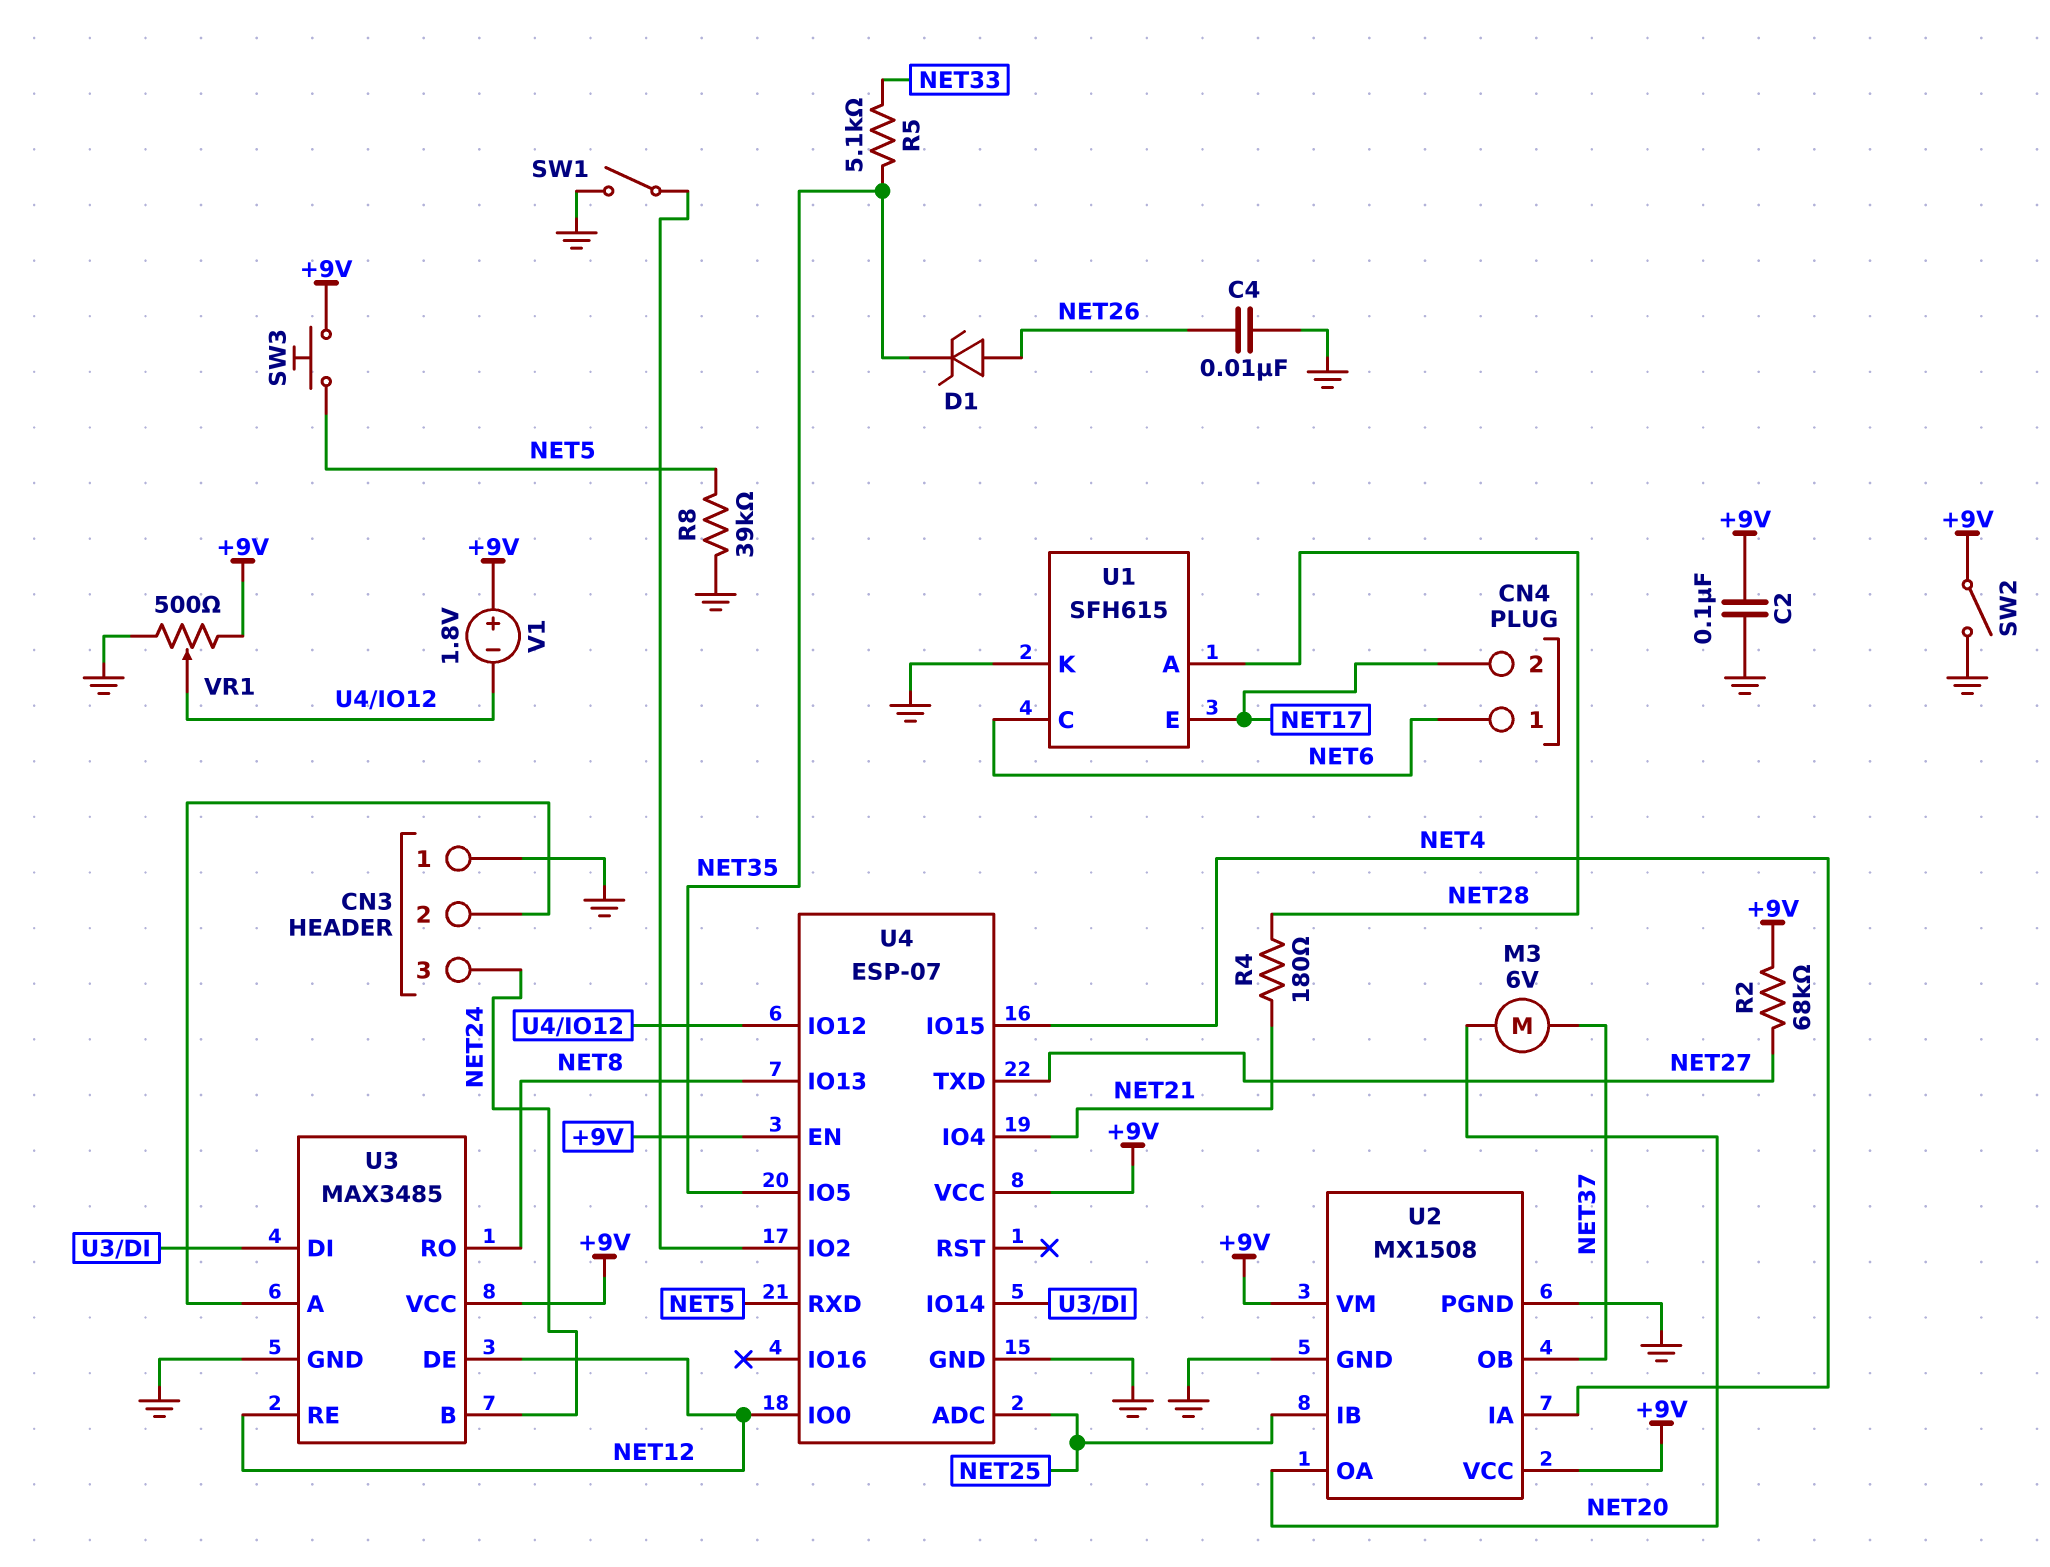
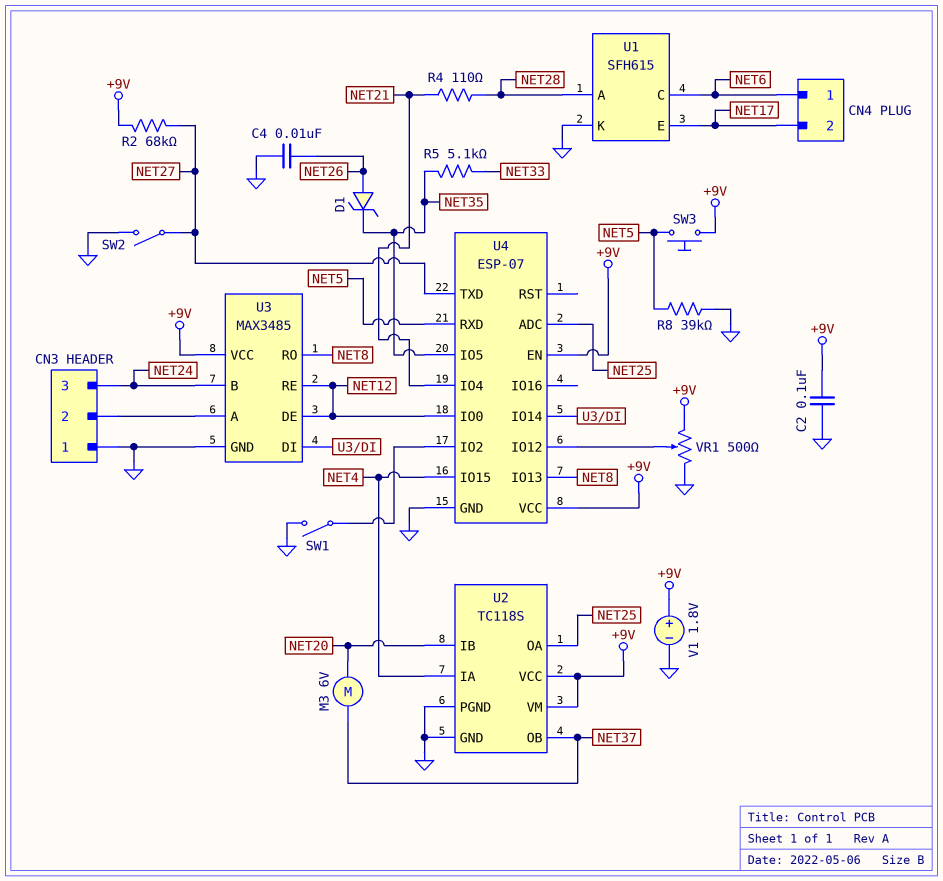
R4: 180 (NET21, NET28) -> 110 (NET21, NET28)
SW2: switch (+9V, GND) -> switch (GND, NET27)
U2: MX1508 -> TC118S
U2 pin IB: NET25 -> NET20
U2 pin OA: NET20 -> NET25
V1: 1.8V (plus +9V, minus U4/IO12) -> 1.8V (plus +9V, minus GND)

